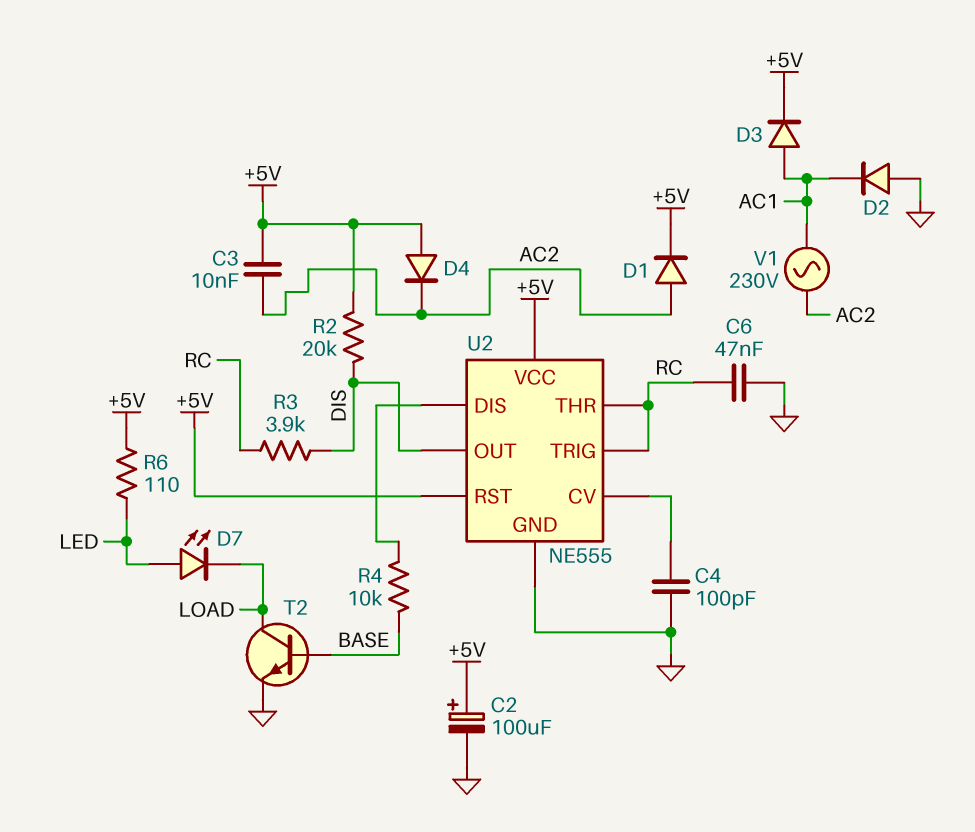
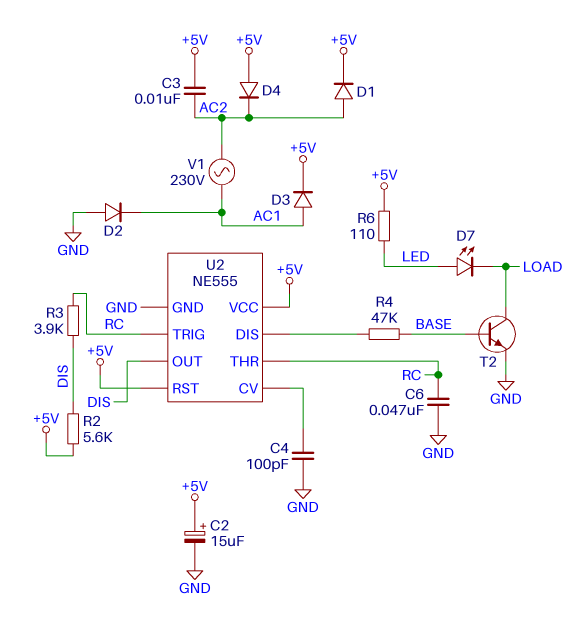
C2: 100uF (plus +5V, minus GND) -> 15uF (plus +5V, minus GND)
R2: 20k (+5V, DIS) -> 5.6k (+5V, DIS)
R4: 10k (BASE, U2/DIS) -> 47k (BASE, U2/DIS)

